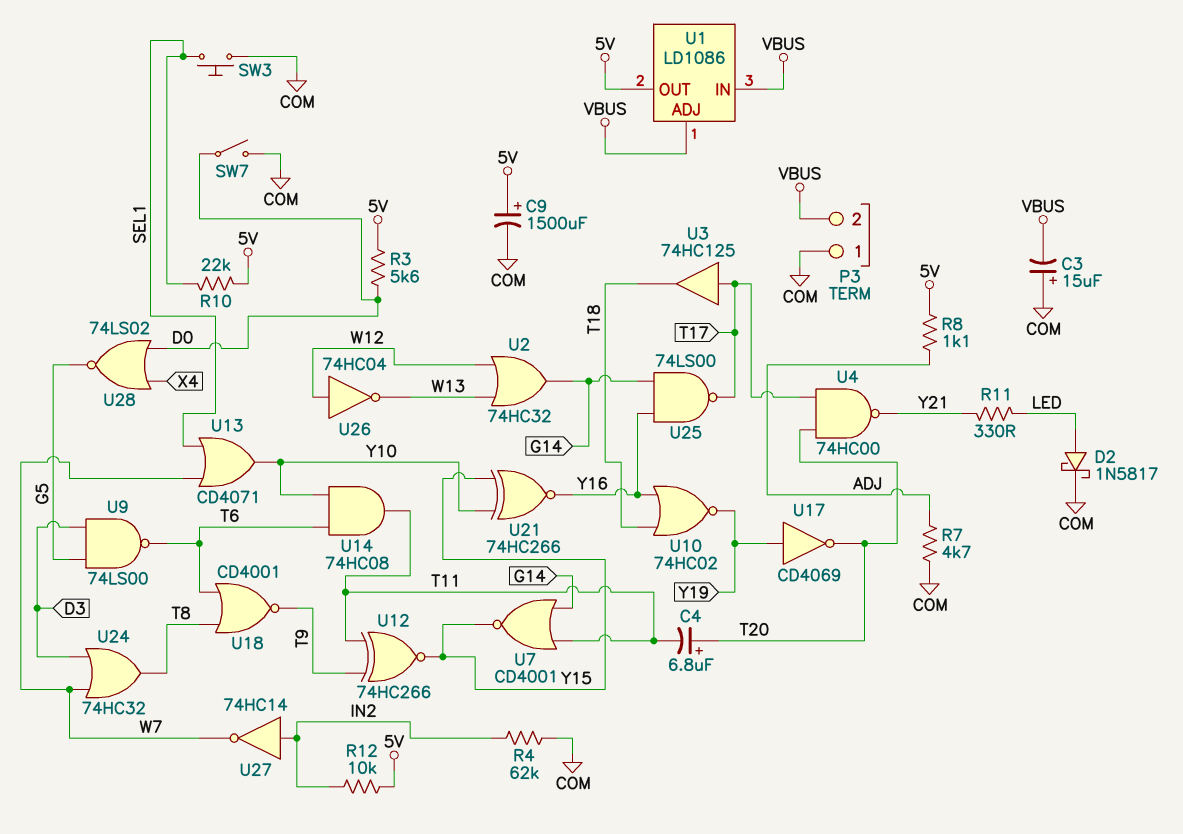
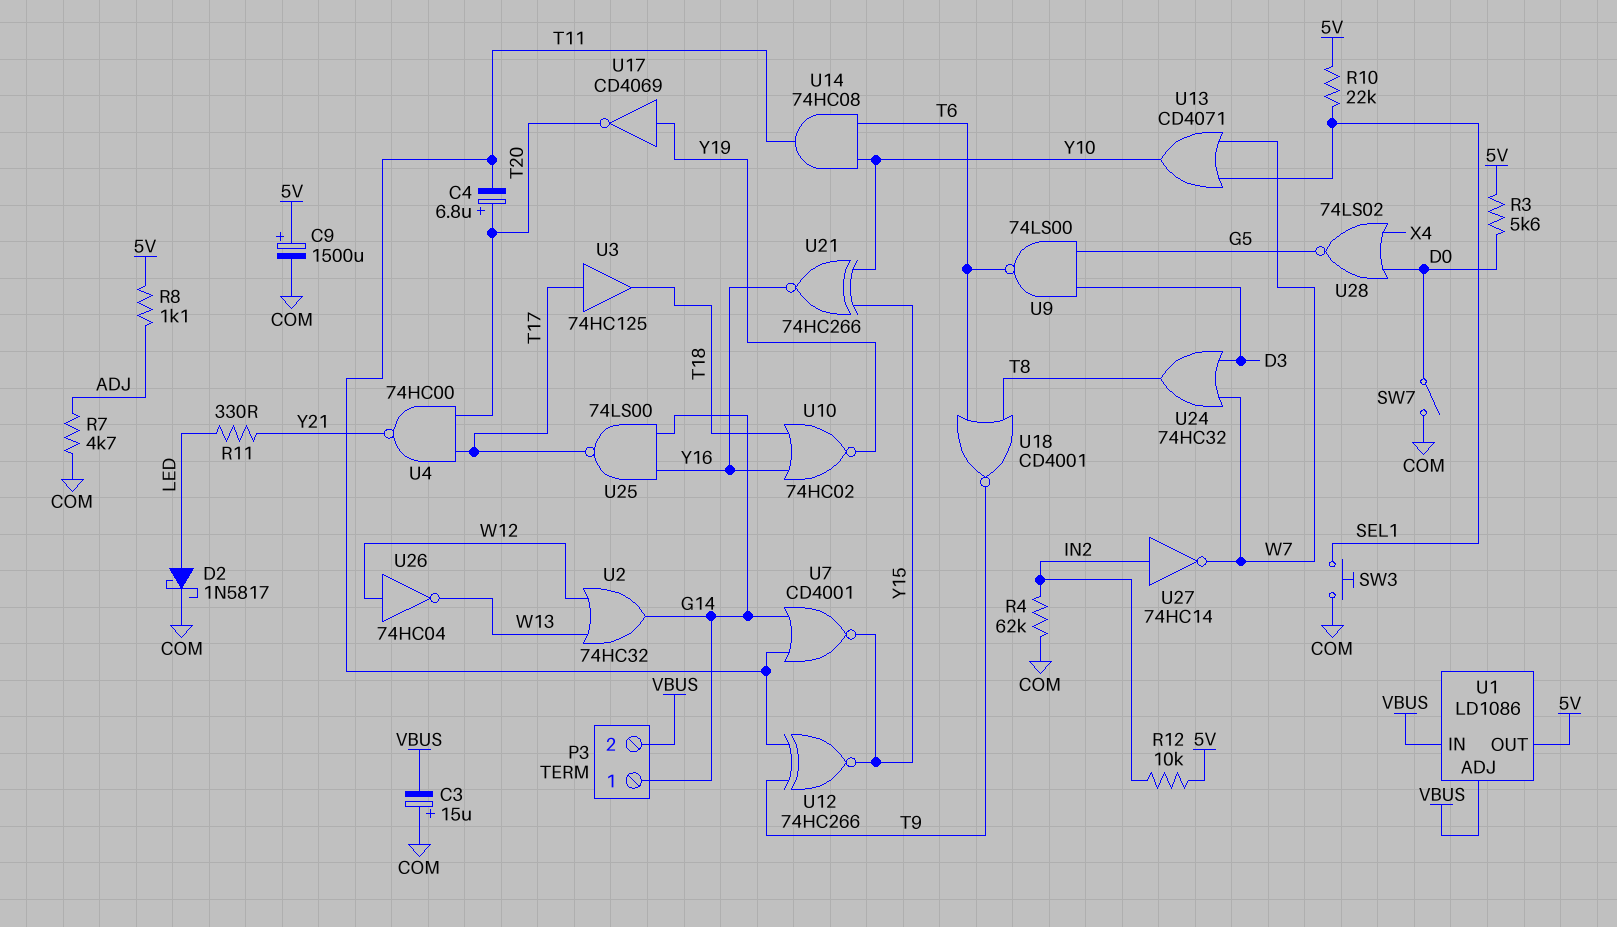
P3 pin 1: COM -> G14

